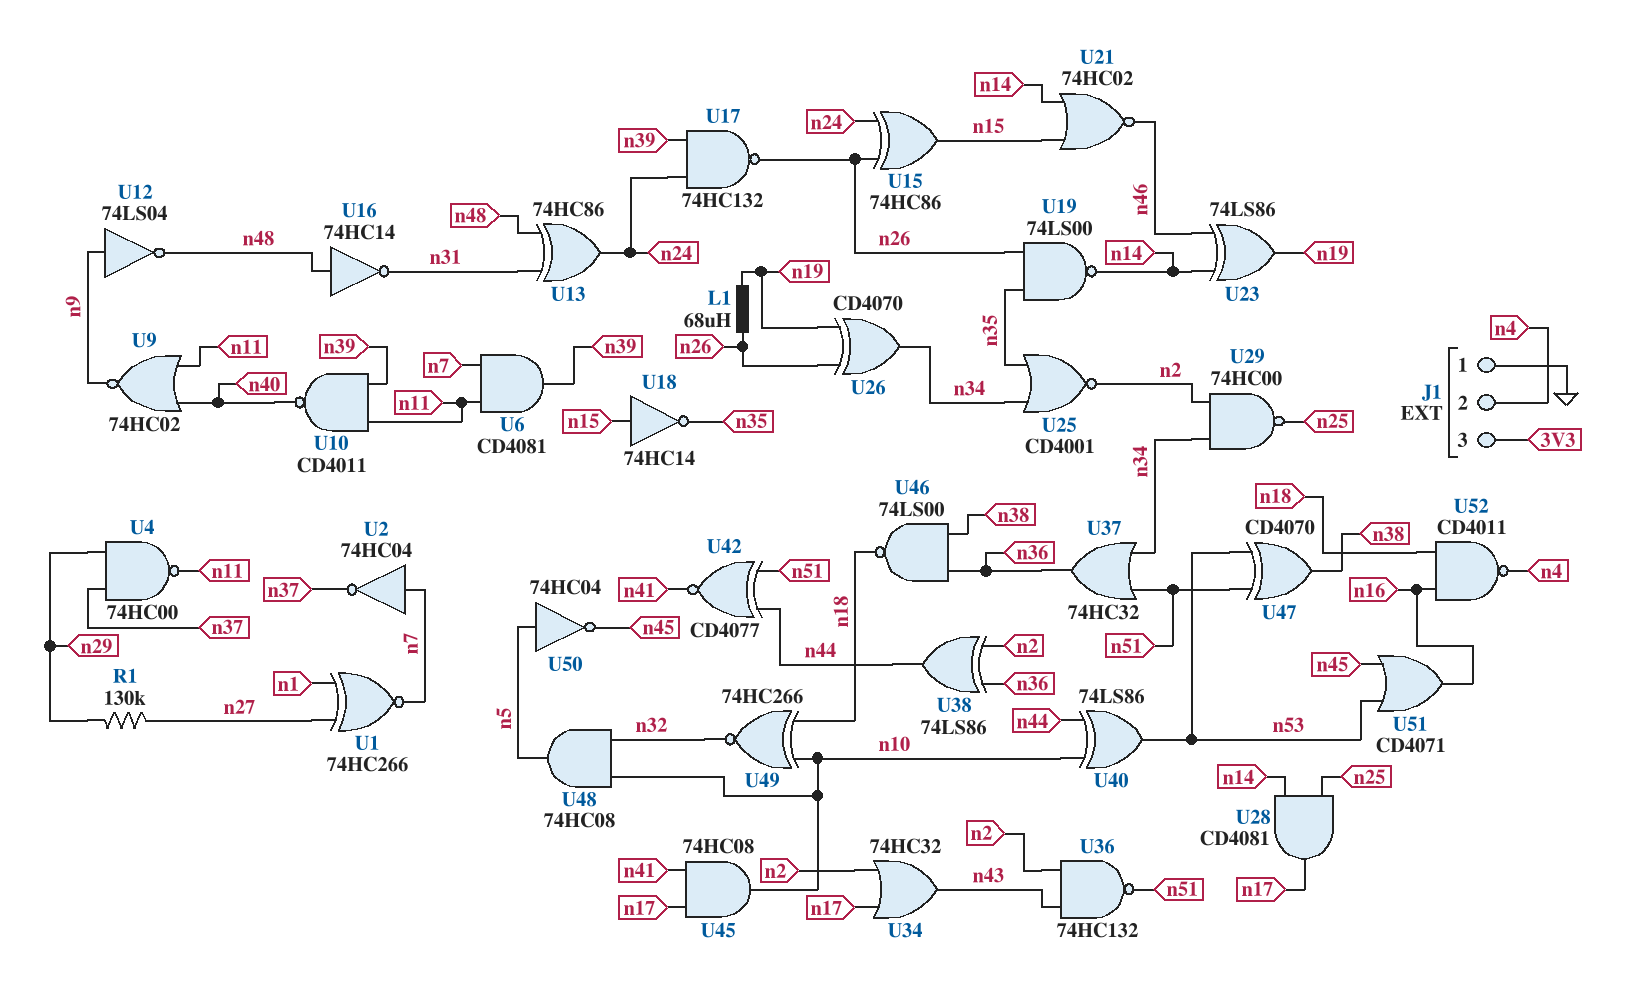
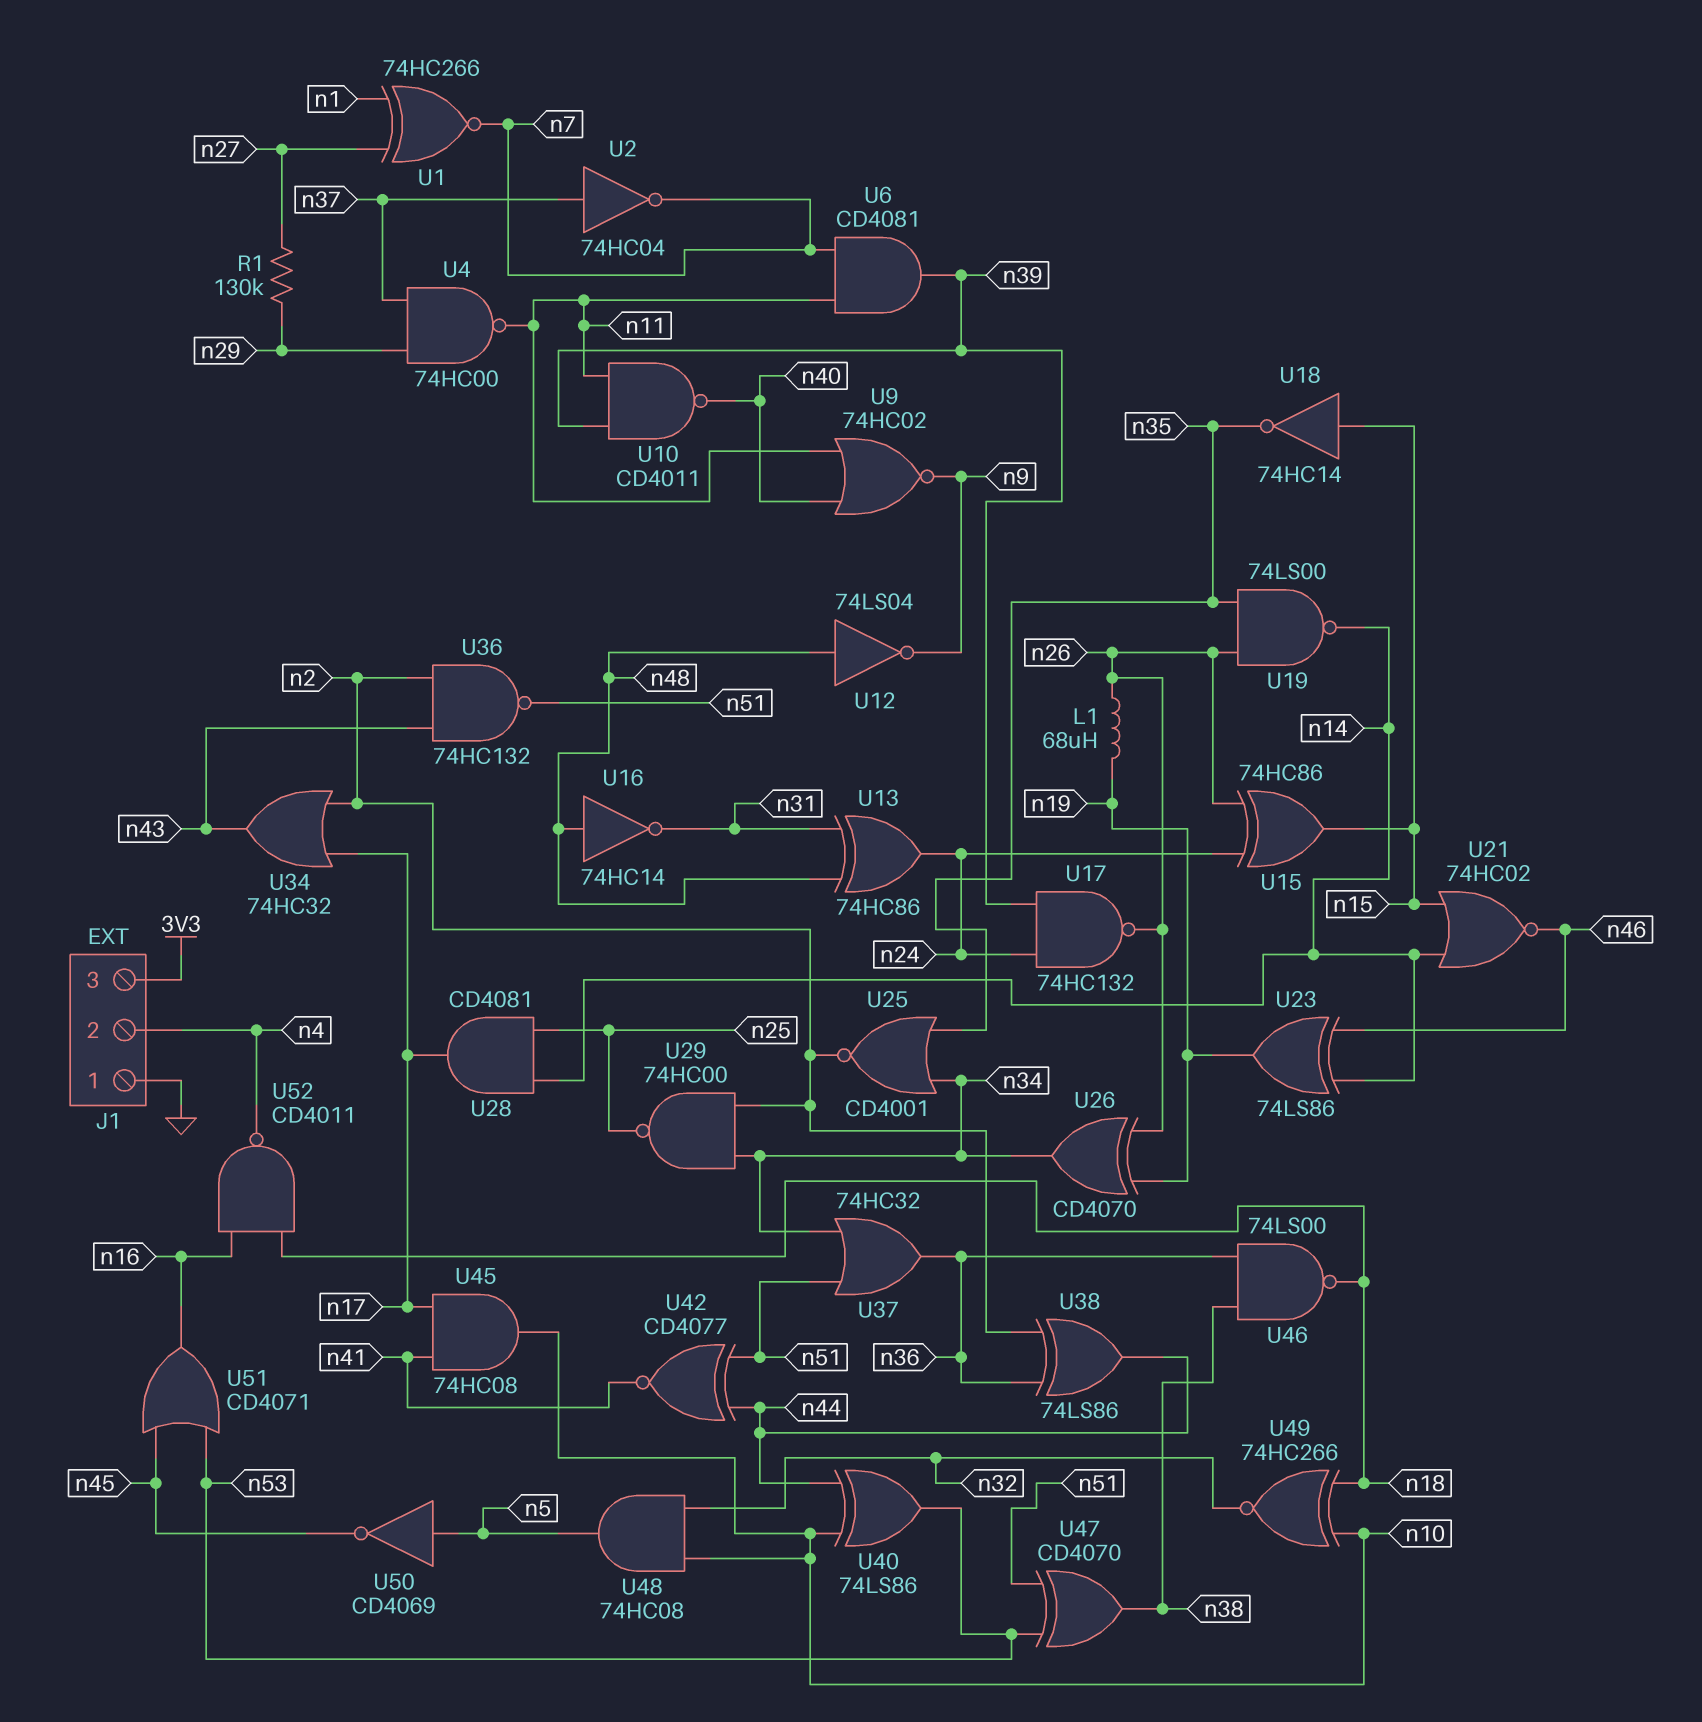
U2: NOT 74HC04 (in n7, out n37) -> NOT 74HC04 (in n37, out n7)
U12: NOT 74LS04 (in n9, out n48) -> NOT 74LS04 (in n48, out n9)
U50: NOT 74HC04 (in n5, out n45) -> NOT CD4069 (in n5, out n45)

